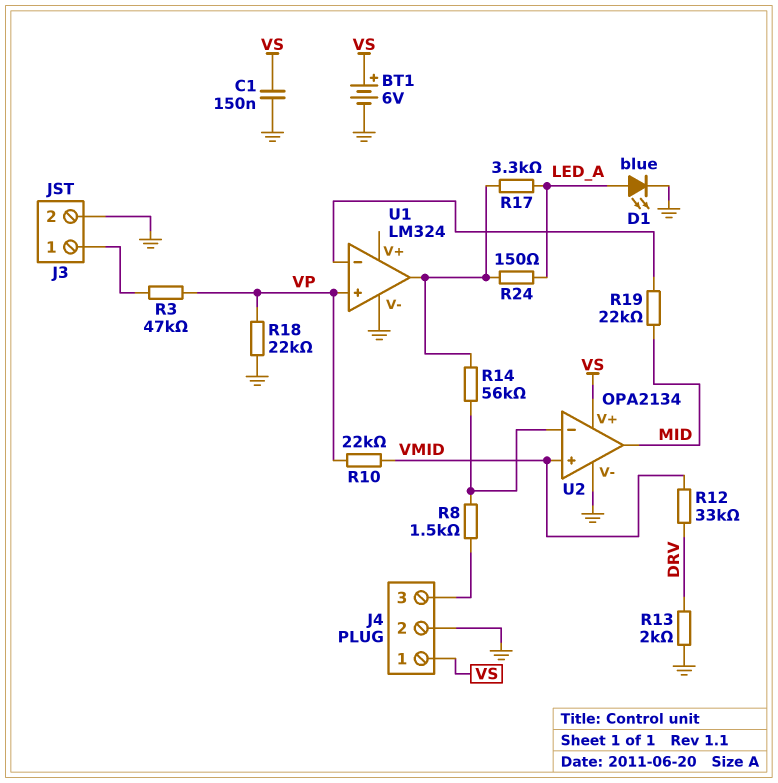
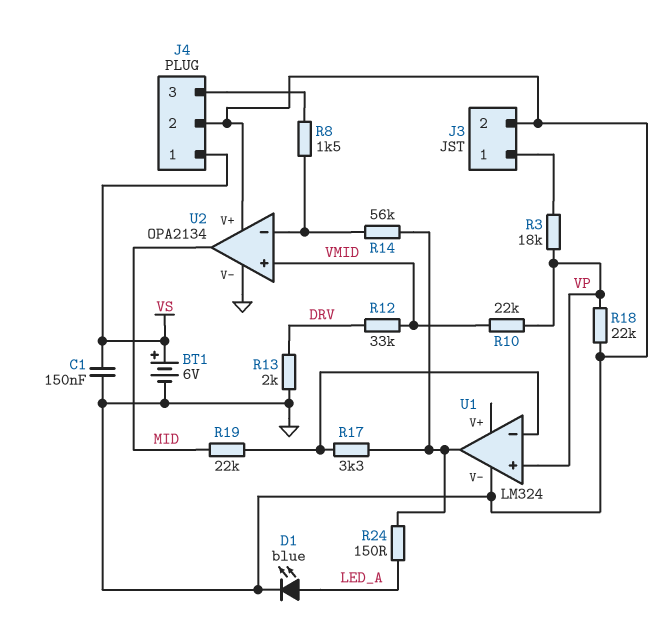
R3: 47k (J3/1, VP) -> 18k (J3/1, VP)
R17: 3.3k (LED_A, U1/out) -> 3.3k (U1/in-, U1/out)
U2 pin V+: VS -> GND

